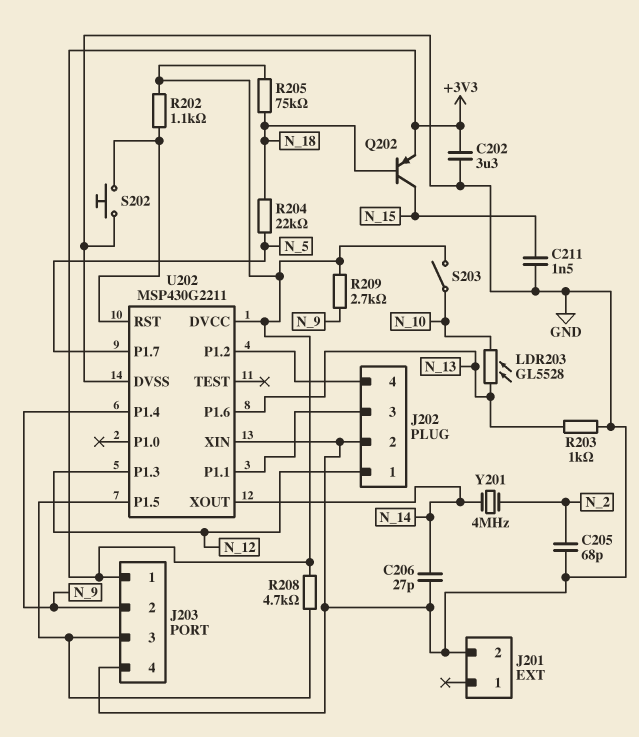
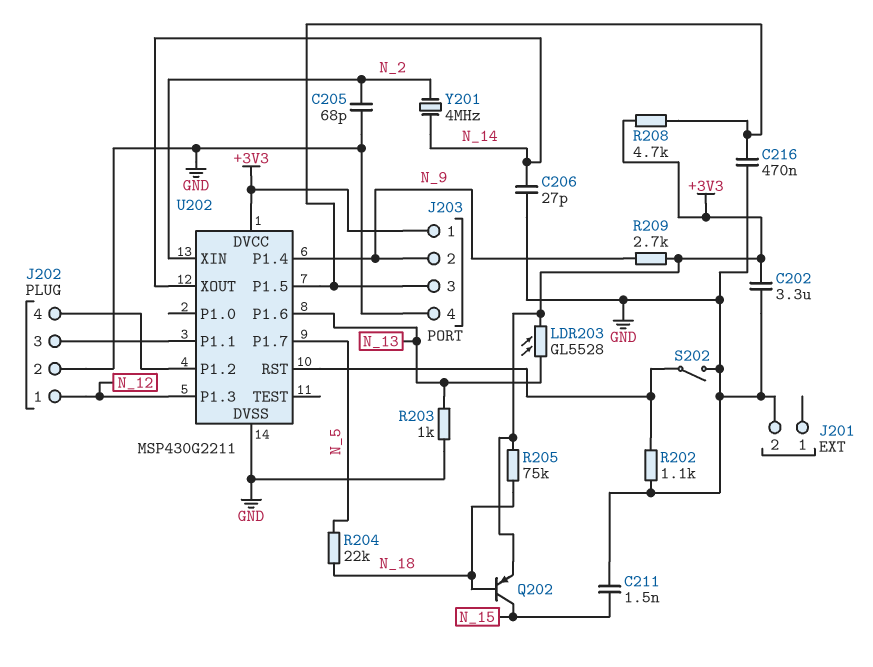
C216: none -> 470nF (GND, J203/3)
LDR203: GL5528 (N_10, N_13) -> GL5528 (+3V3, N_13)
R202: 1.1k (+3V3, U202/RST) -> 1.1k (GND, U202/RST)
S202: button (GND, U202/RST) -> switch (GND, U202/RST)
S203: switch (+3V3, N_10) -> none
U202 pin XIN: GND -> N_2

